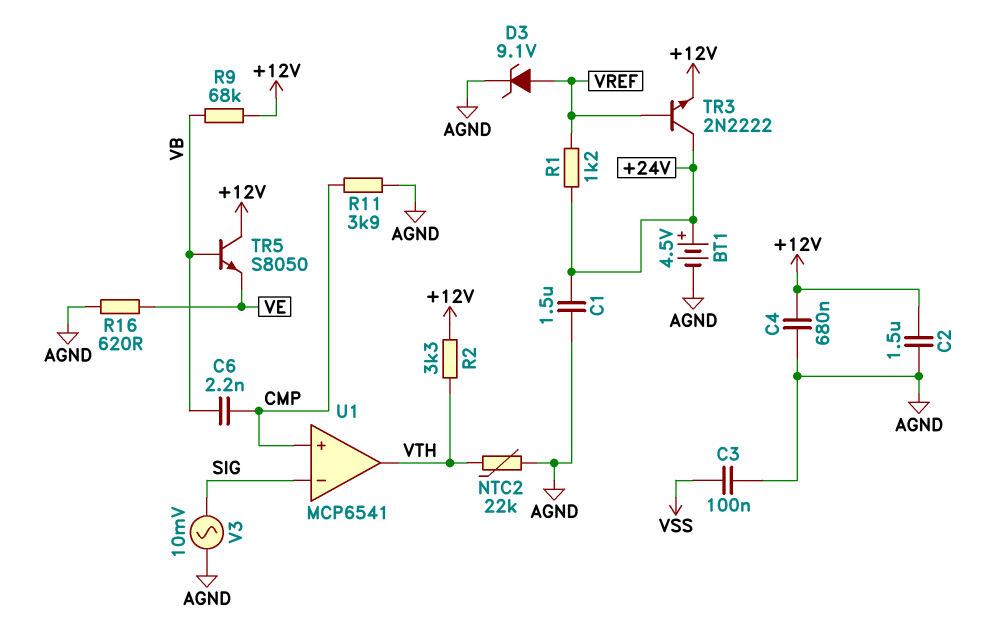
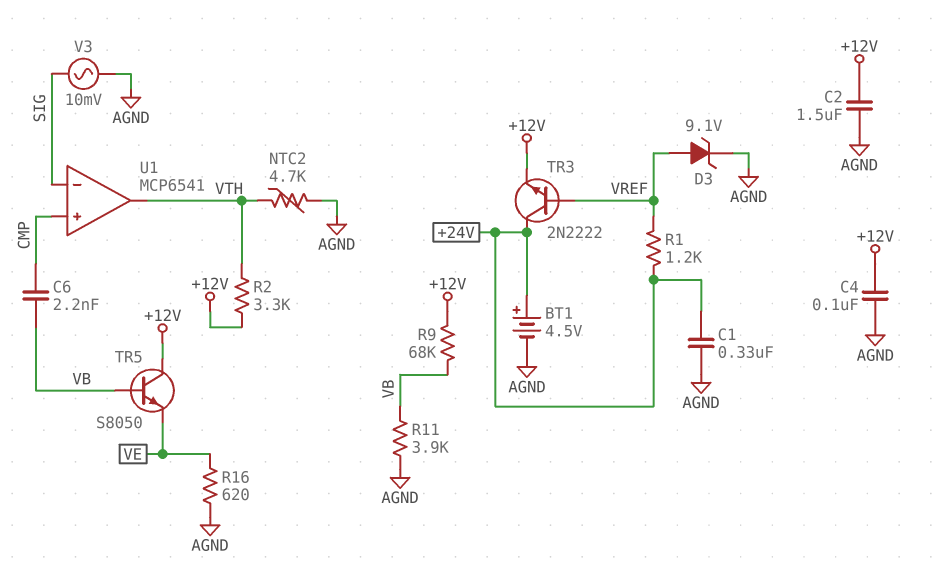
C1: 1.5uF (+24V, AGND) -> 330nF (+24V, AGND)
C3: 100nF (AGND, VSS) -> none
C4: 680nF (+12V, AGND) -> 100nF (+12V, AGND)
NTC2: 22k (AGND, VTH) -> 4.7k (AGND, VTH)
R11: 3.9k (AGND, CMP) -> 3.9k (AGND, VB)

